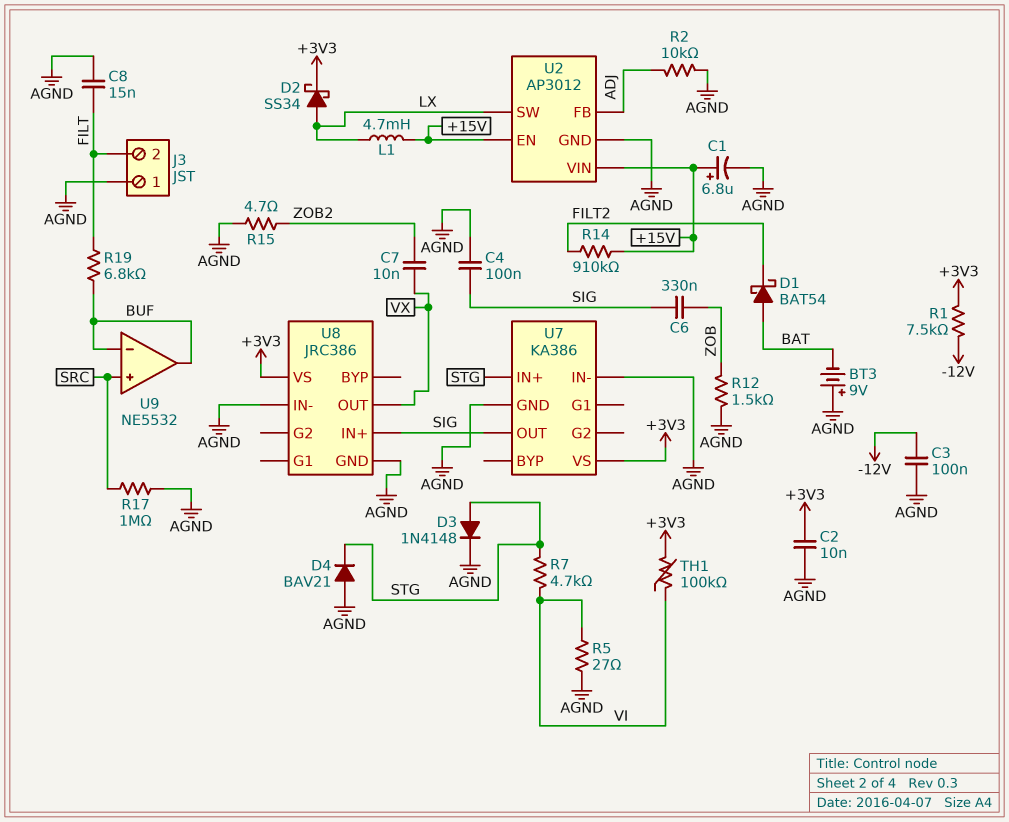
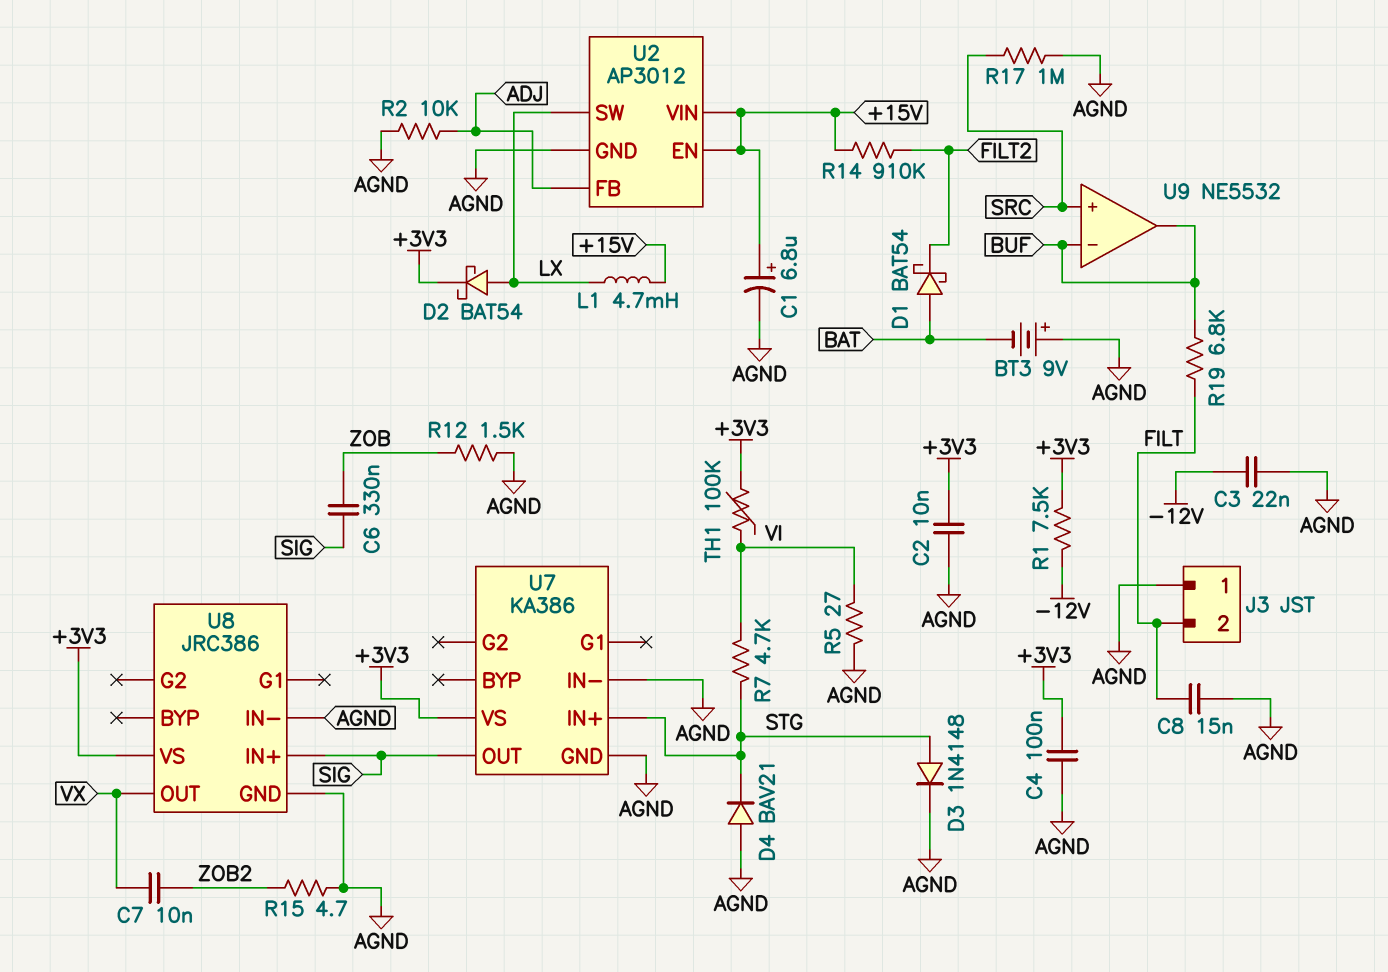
C3: 100nF (-12V, AGND) -> 22nF (-12V, AGND)
C4: 100nF (AGND, SIG) -> 100nF (+3V3, AGND)
D2: schottky SS34 (A LX, K +3V3) -> schottky BAT54 (A LX, K +3V3)

